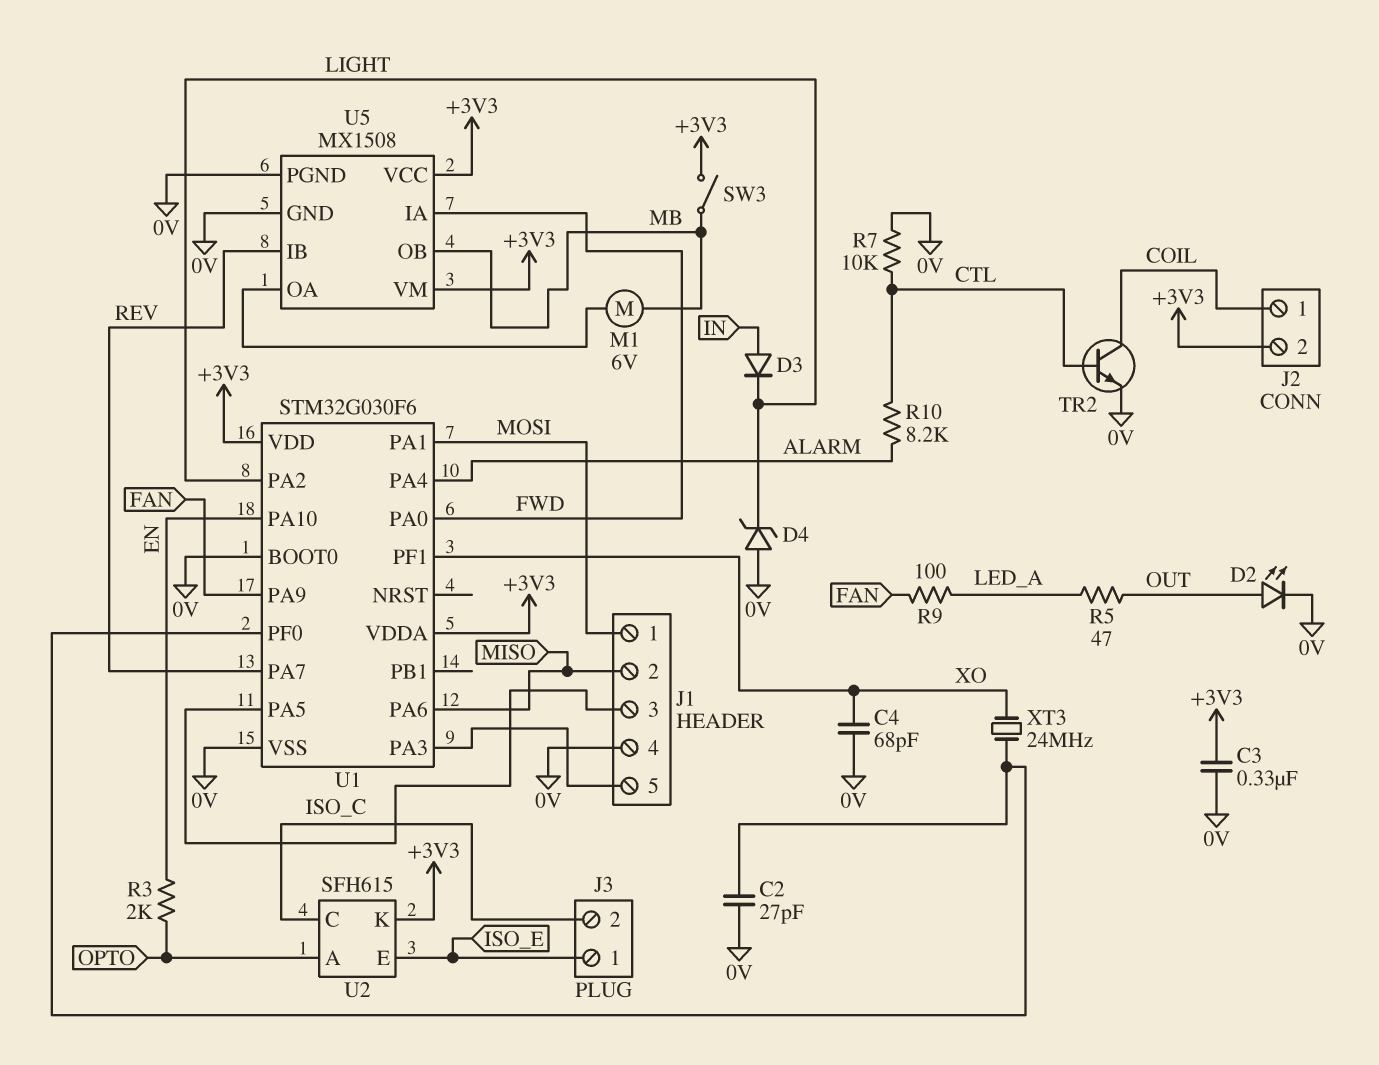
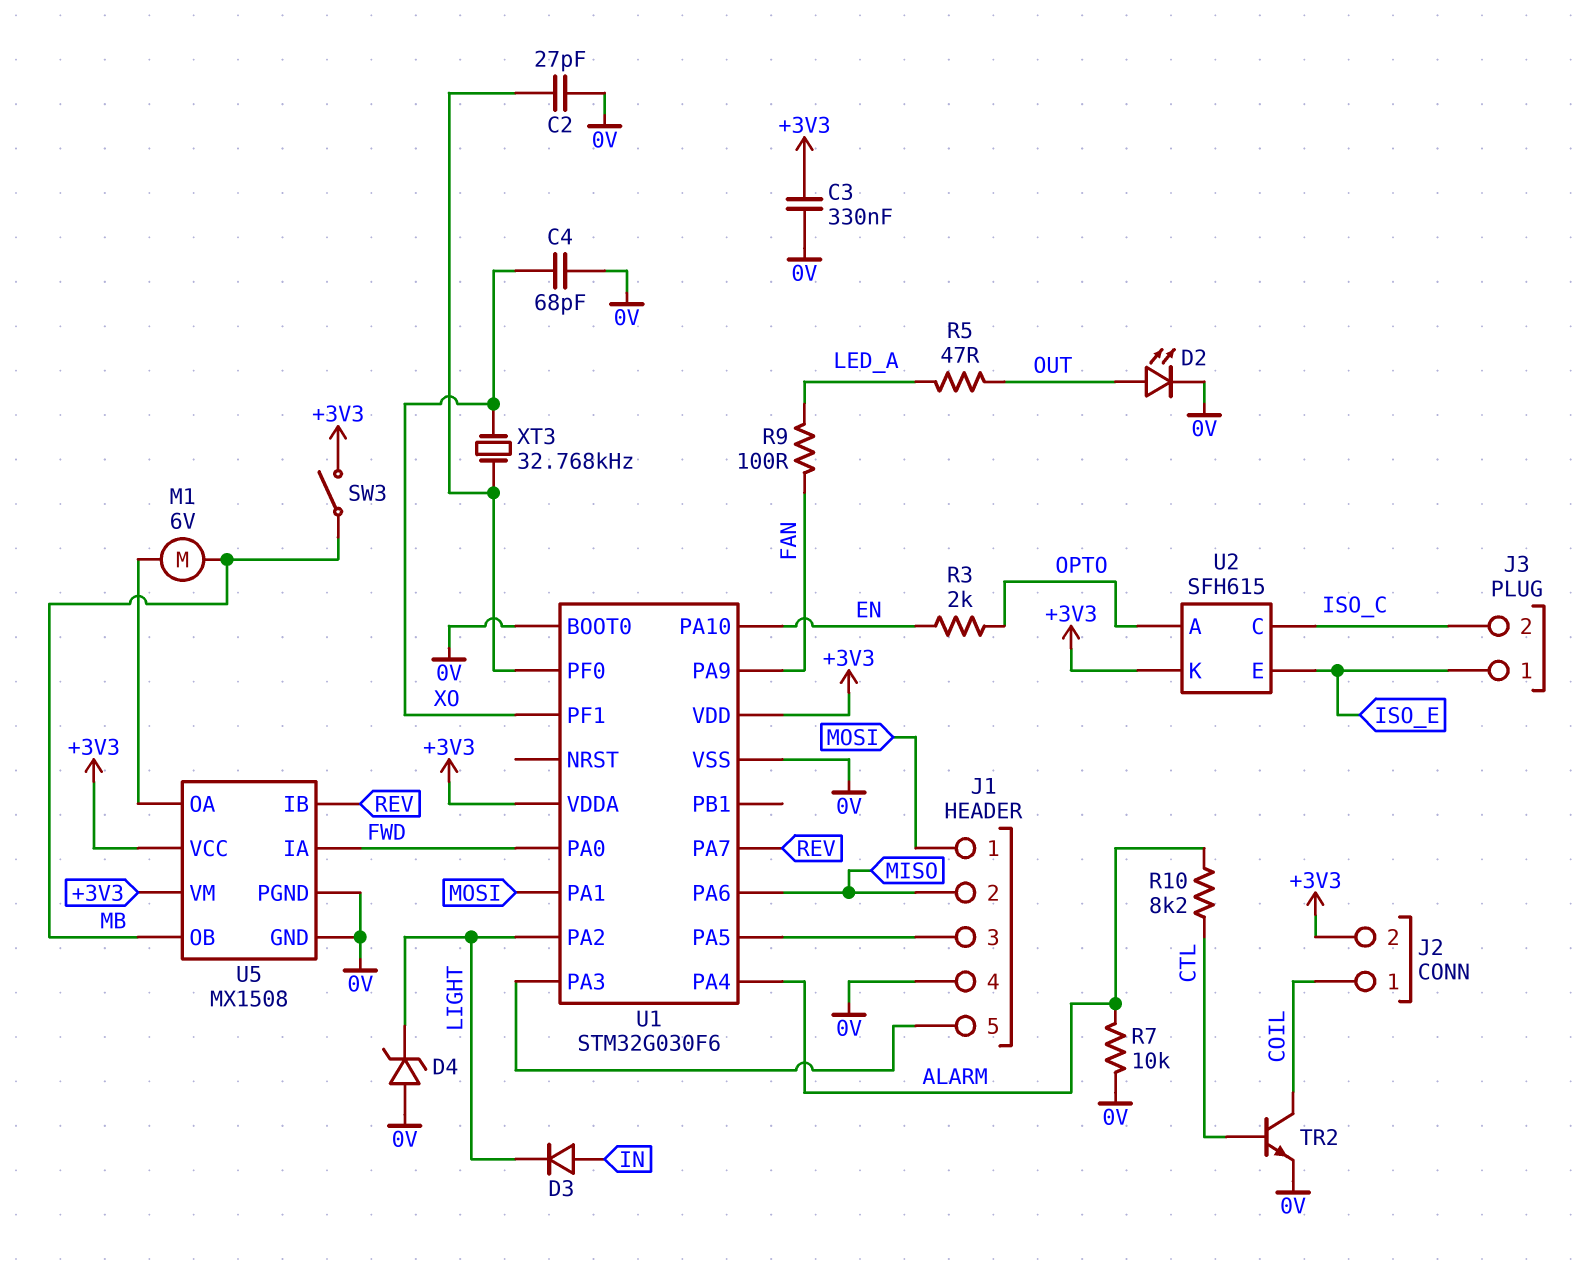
R7: 10k (0V, CTL) -> 10k (0V, ALARM)
XT3: 24MHz (U1/PF0, XO) -> 32.768kHz (U1/PF0, XO)

